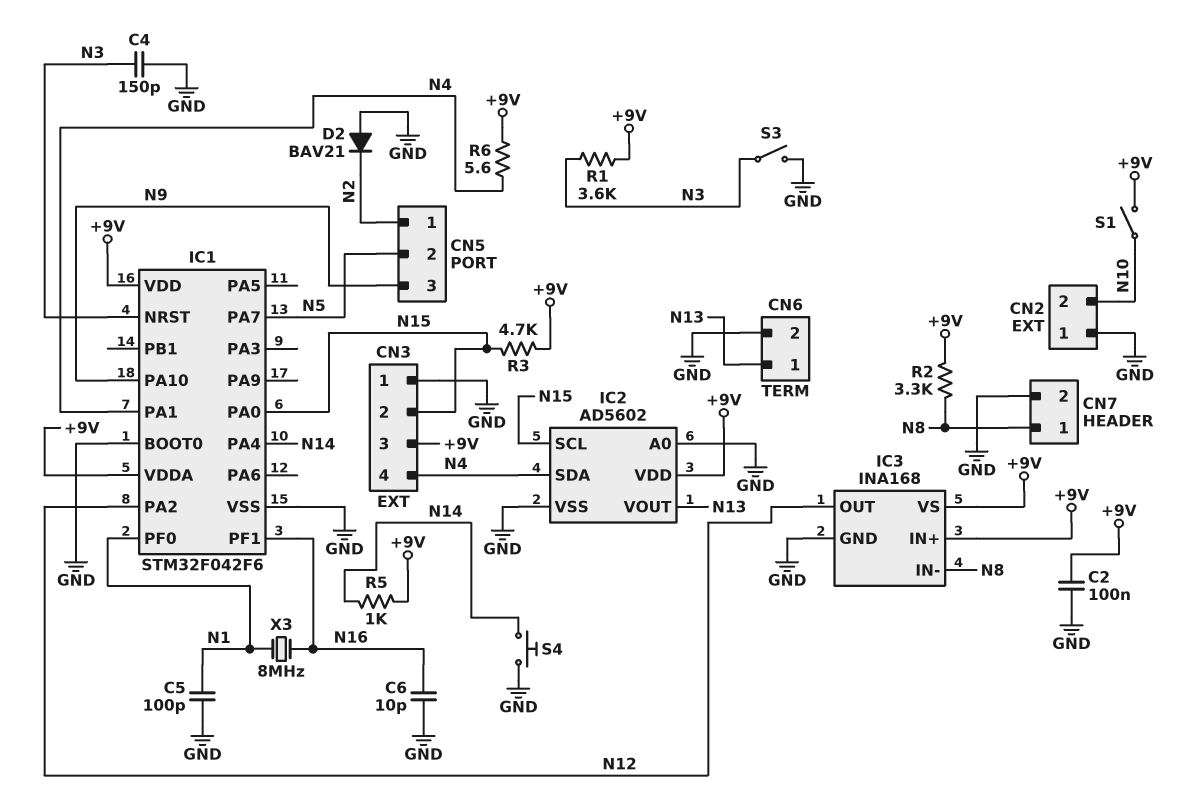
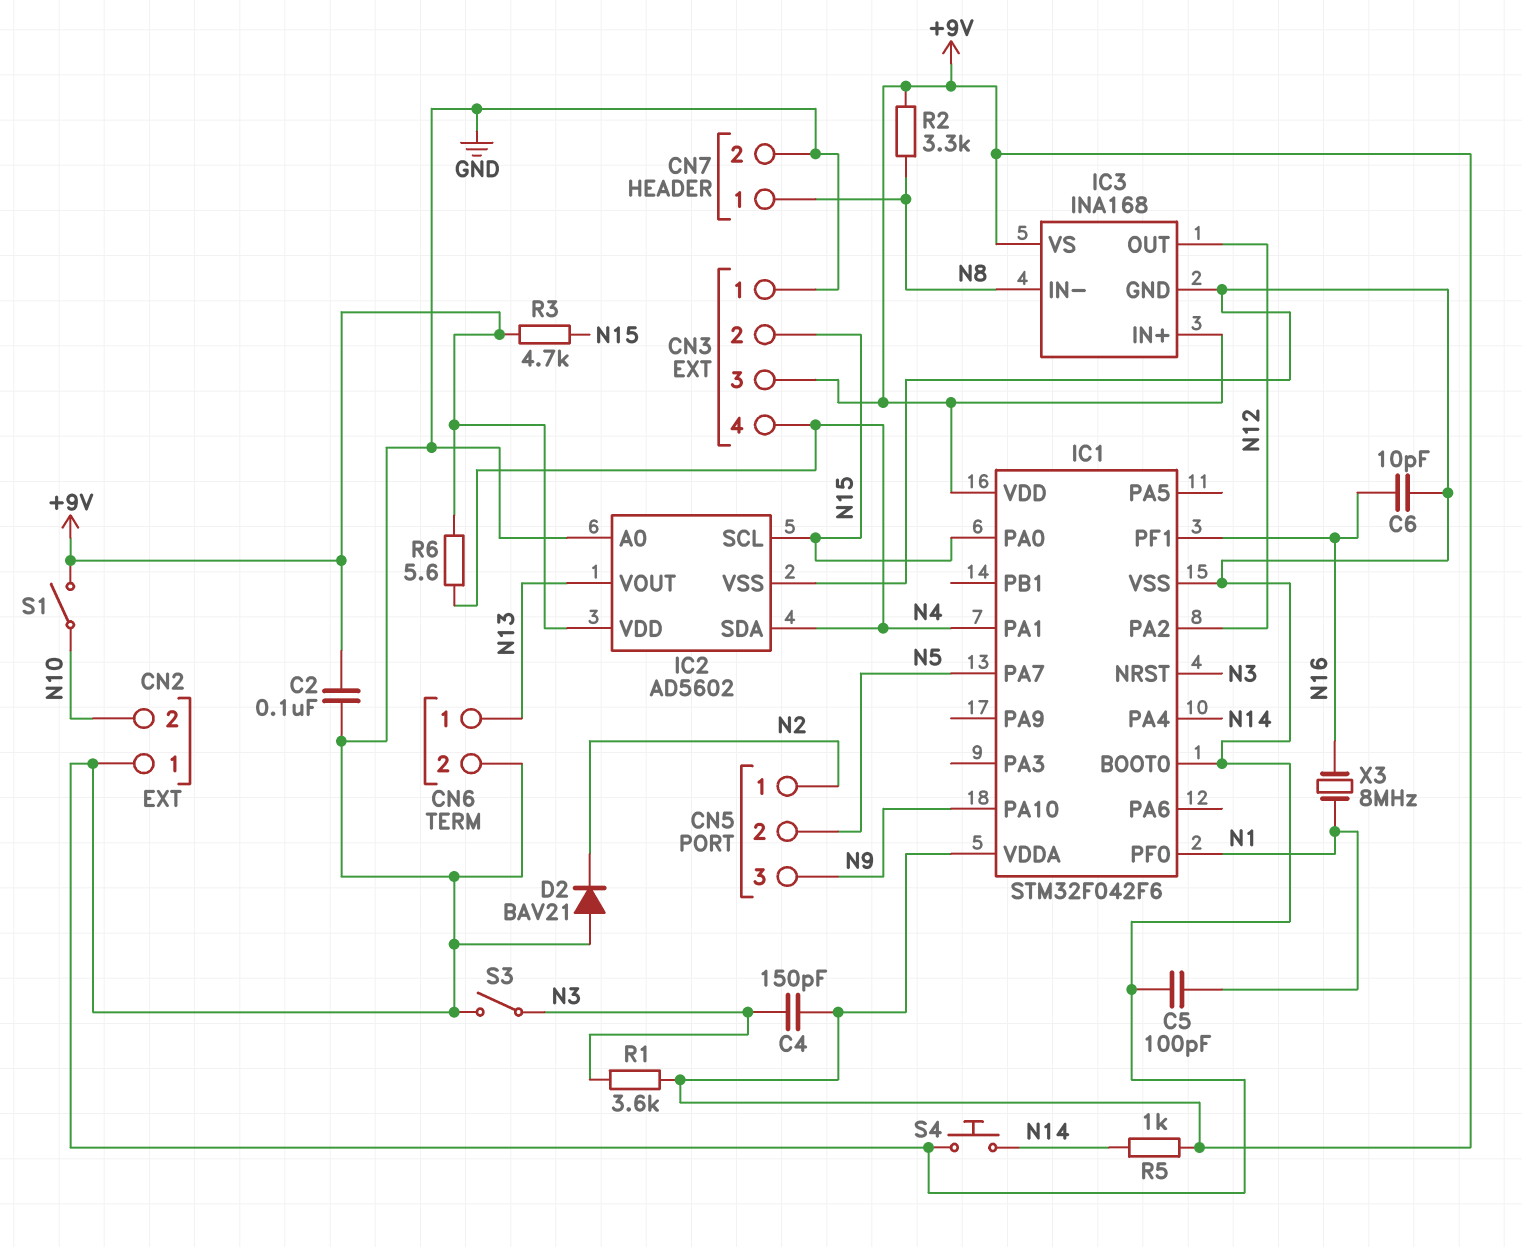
C4: 150pF (GND, N3) -> 150pF (+9V, N3)

